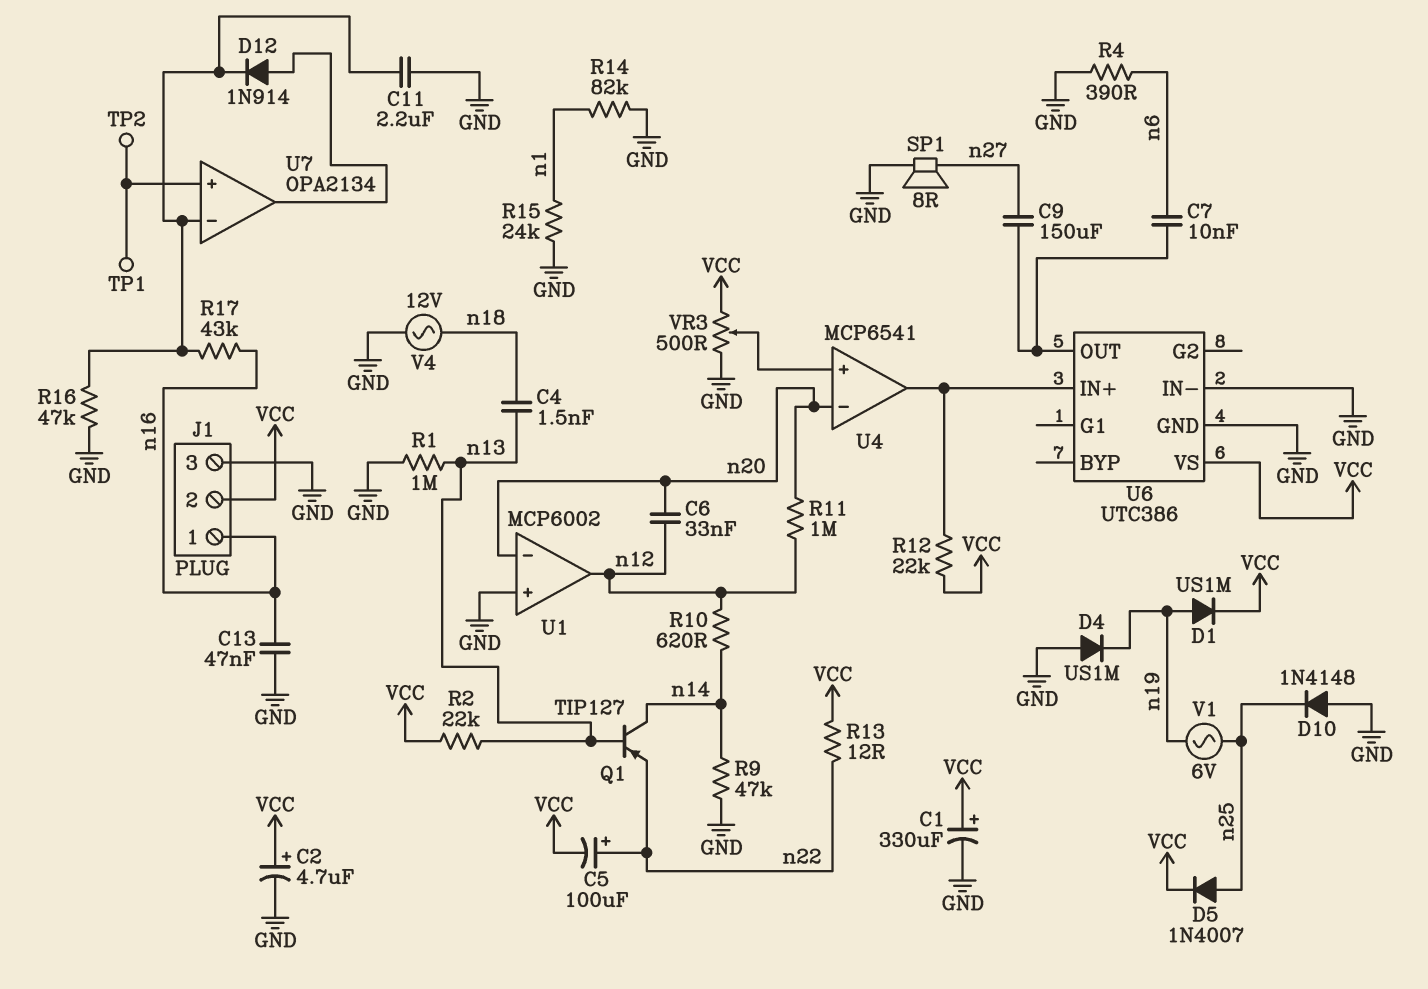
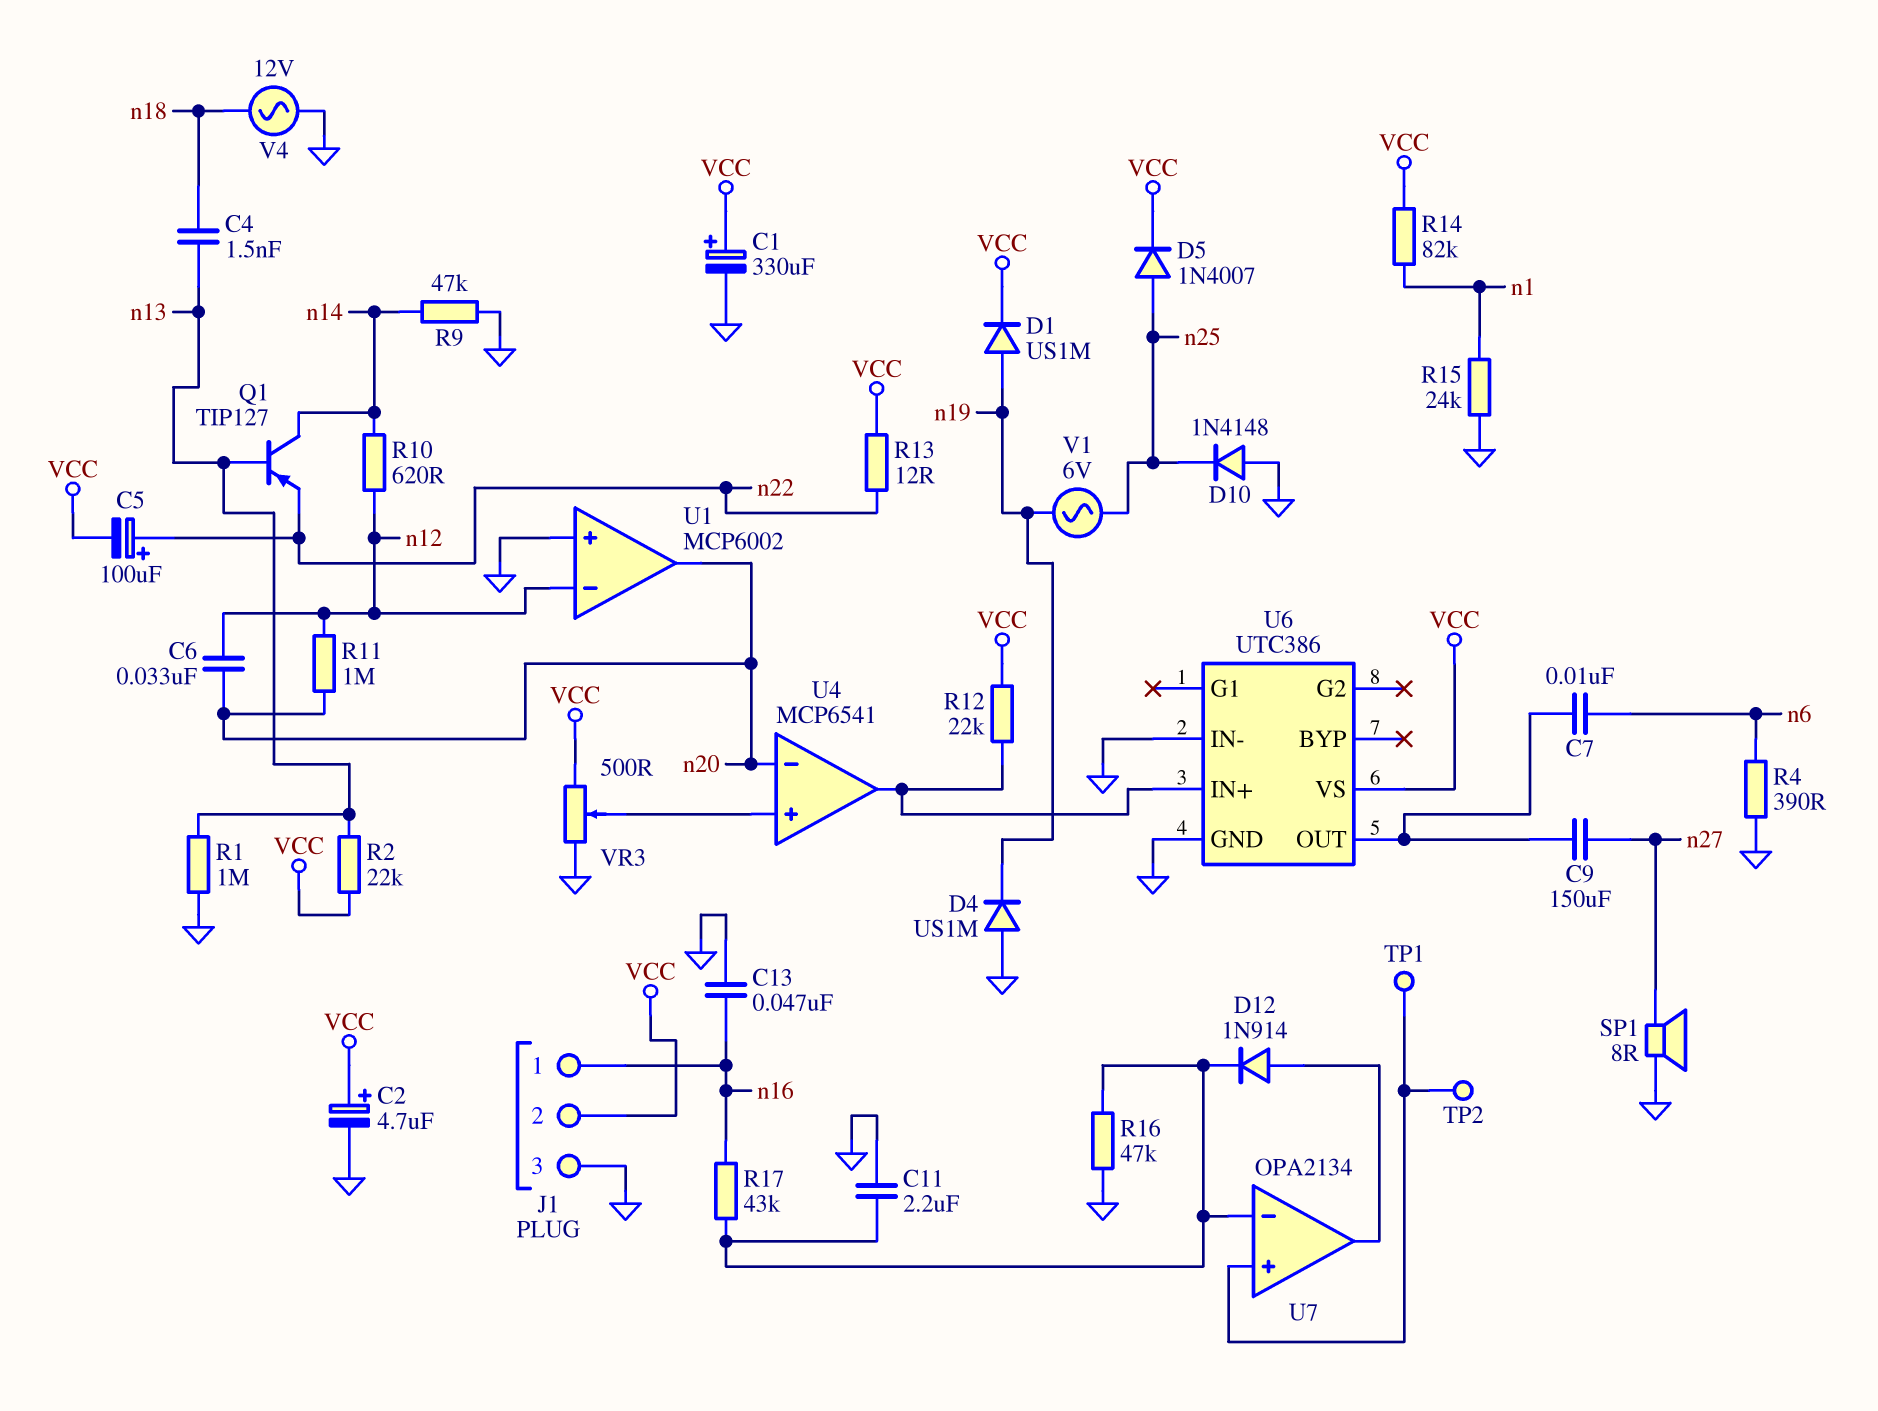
R14: 82k (GND, n1) -> 82k (VCC, n1)
U1 pin in-: n20 -> n12
U1 pin out: n12 -> n20

